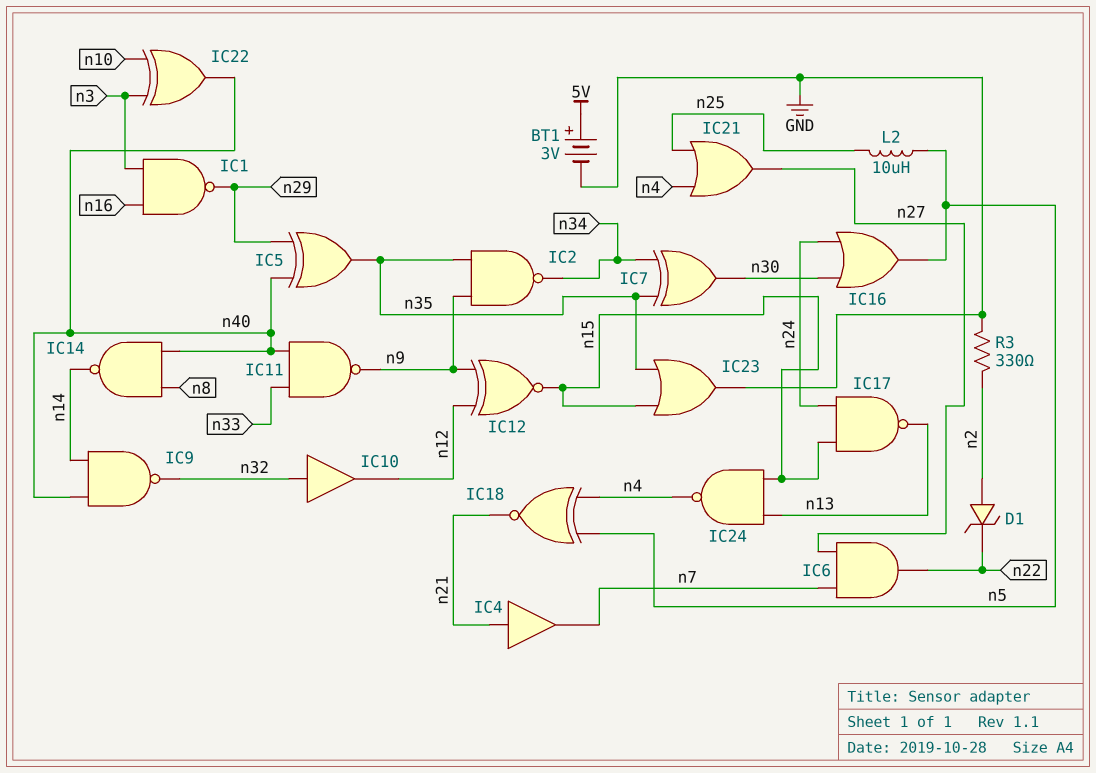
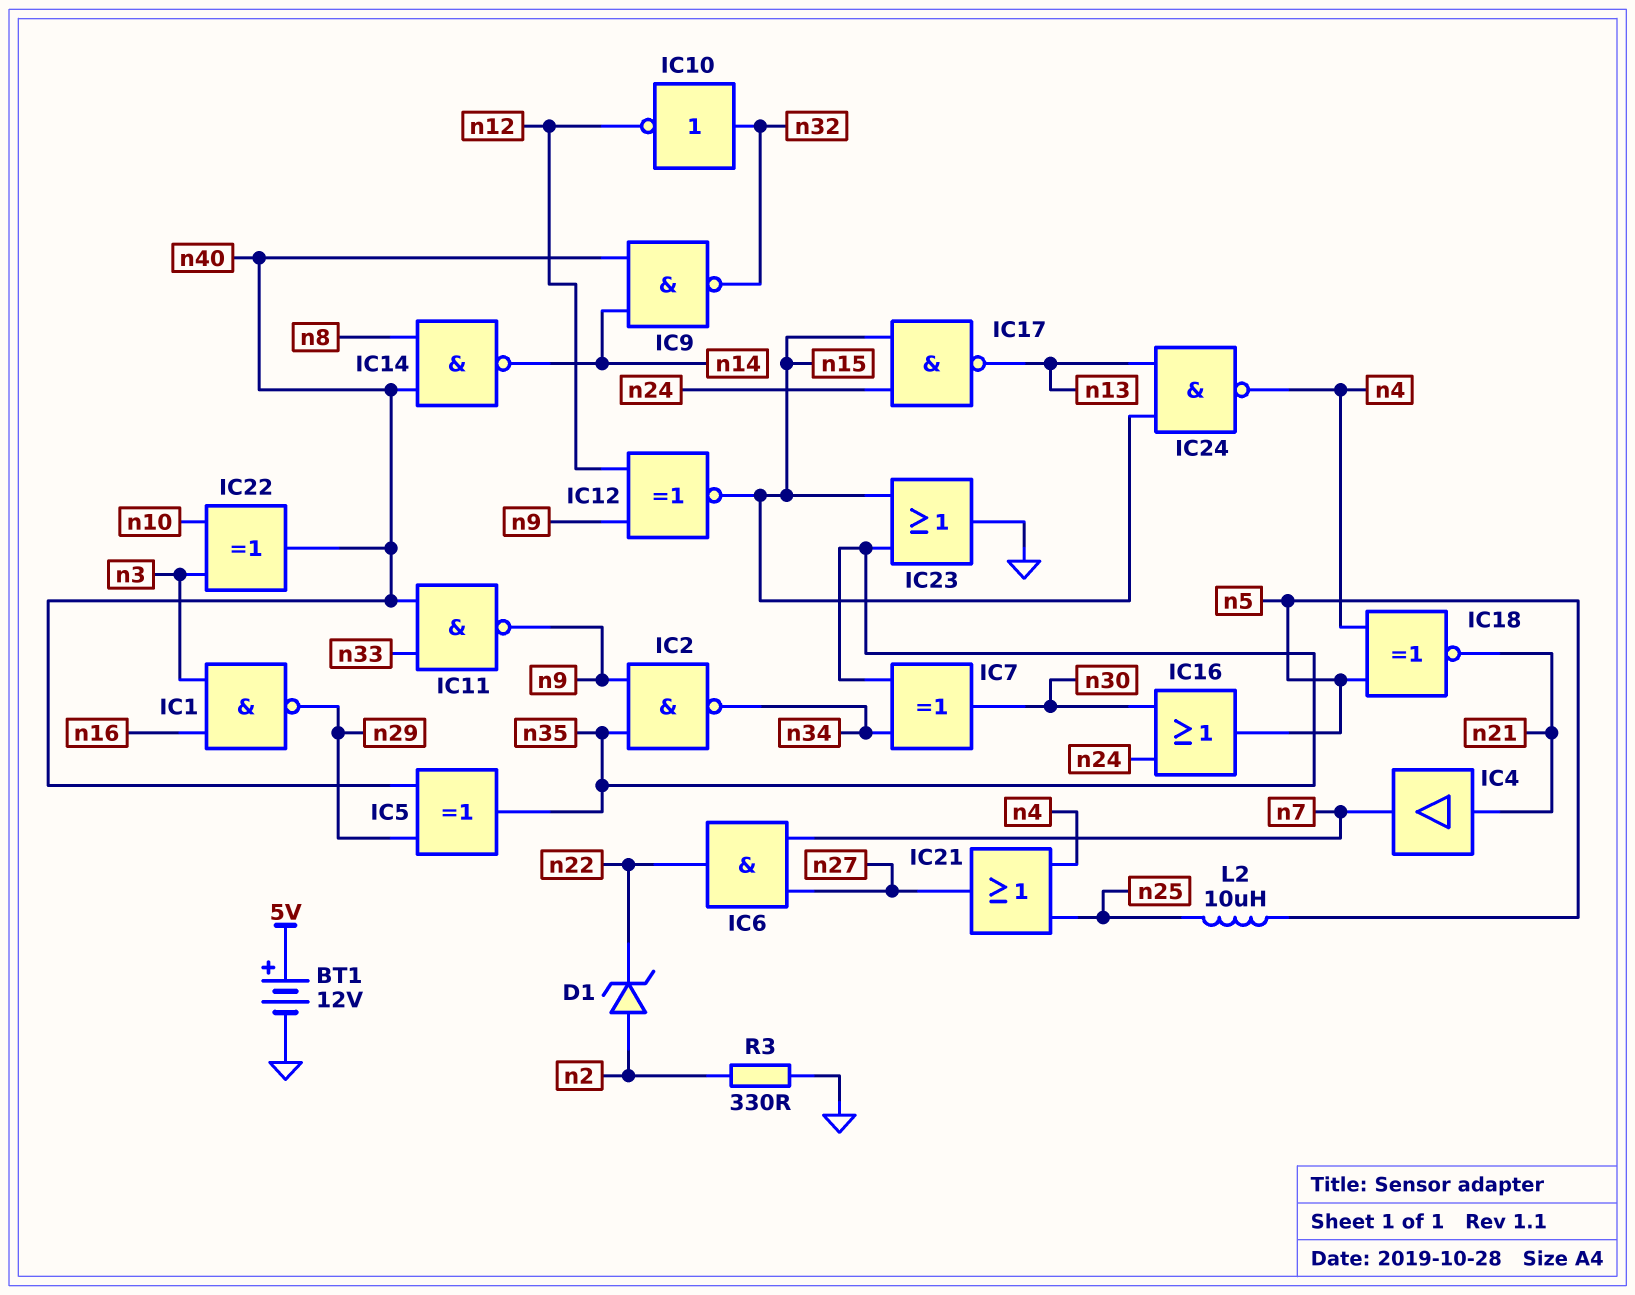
BT1: 3V (plus 5V, minus GND) -> 12V (plus 5V, minus GND)
IC10: buffer (in n32, out n12) -> NOT (in n32, out n12)

